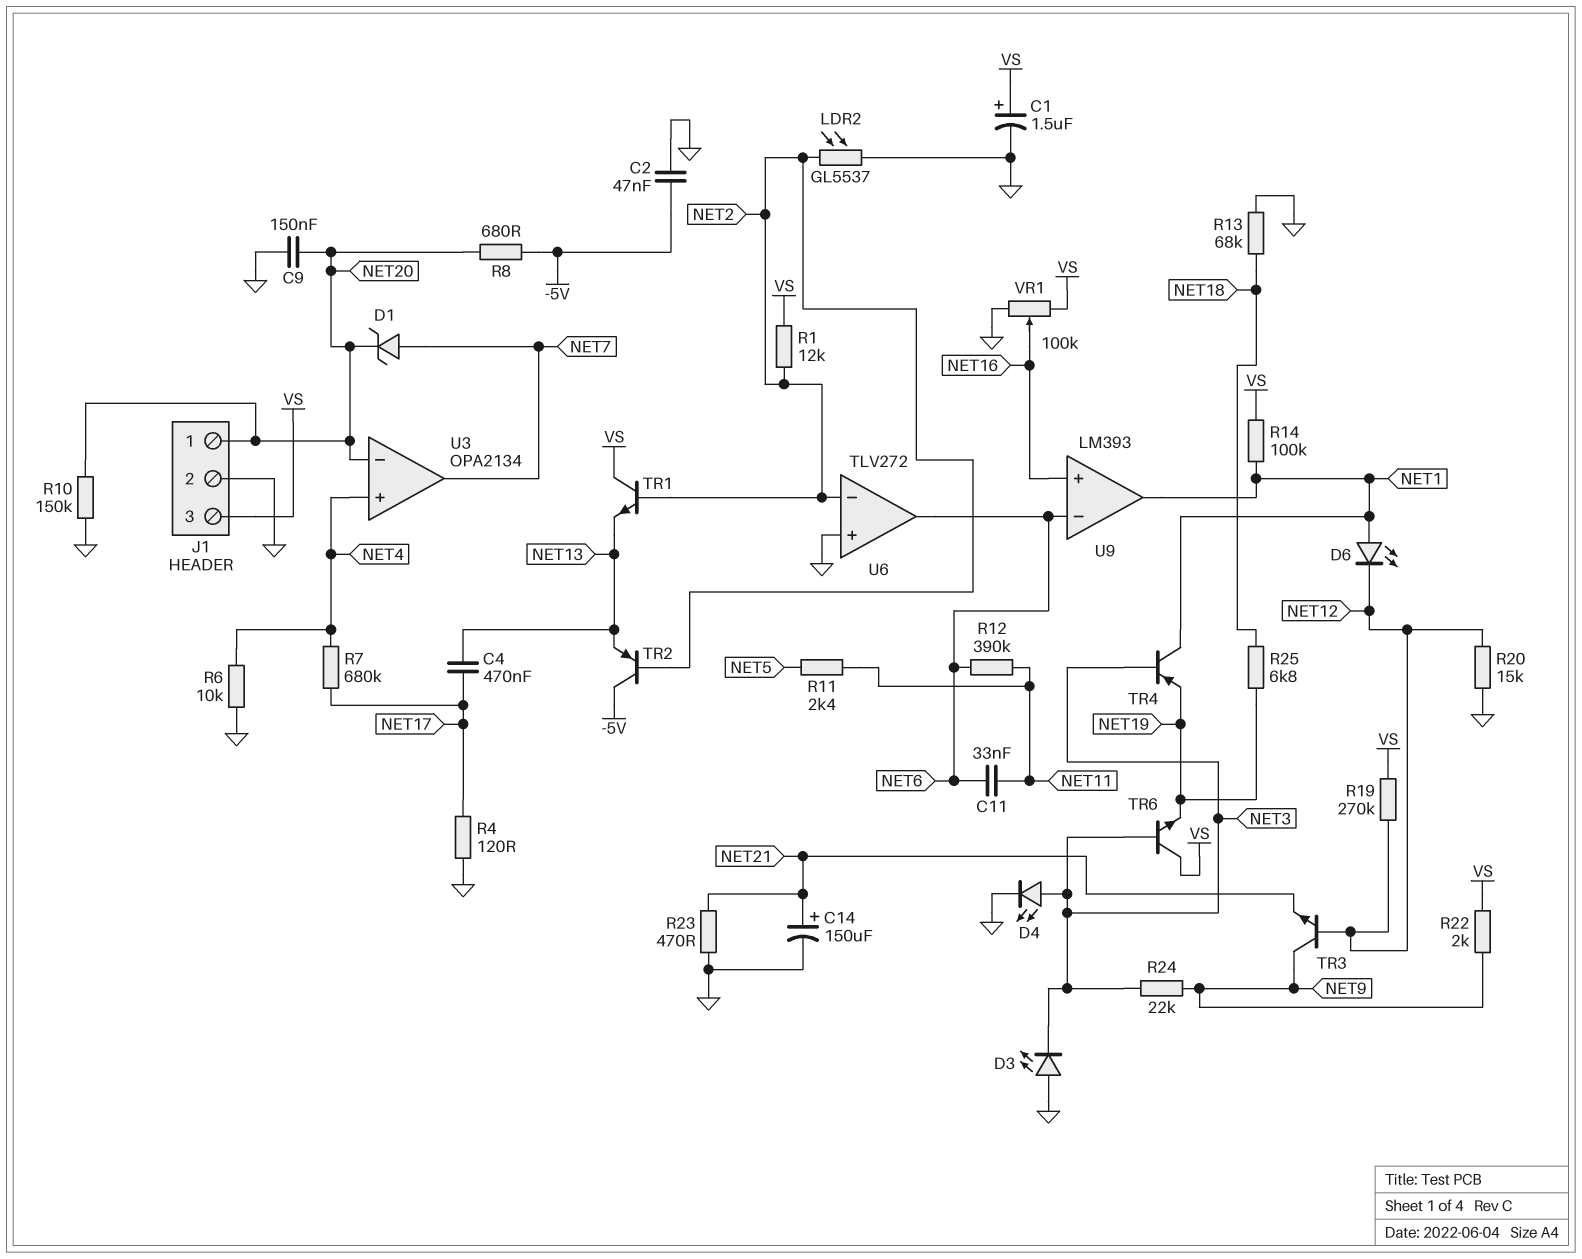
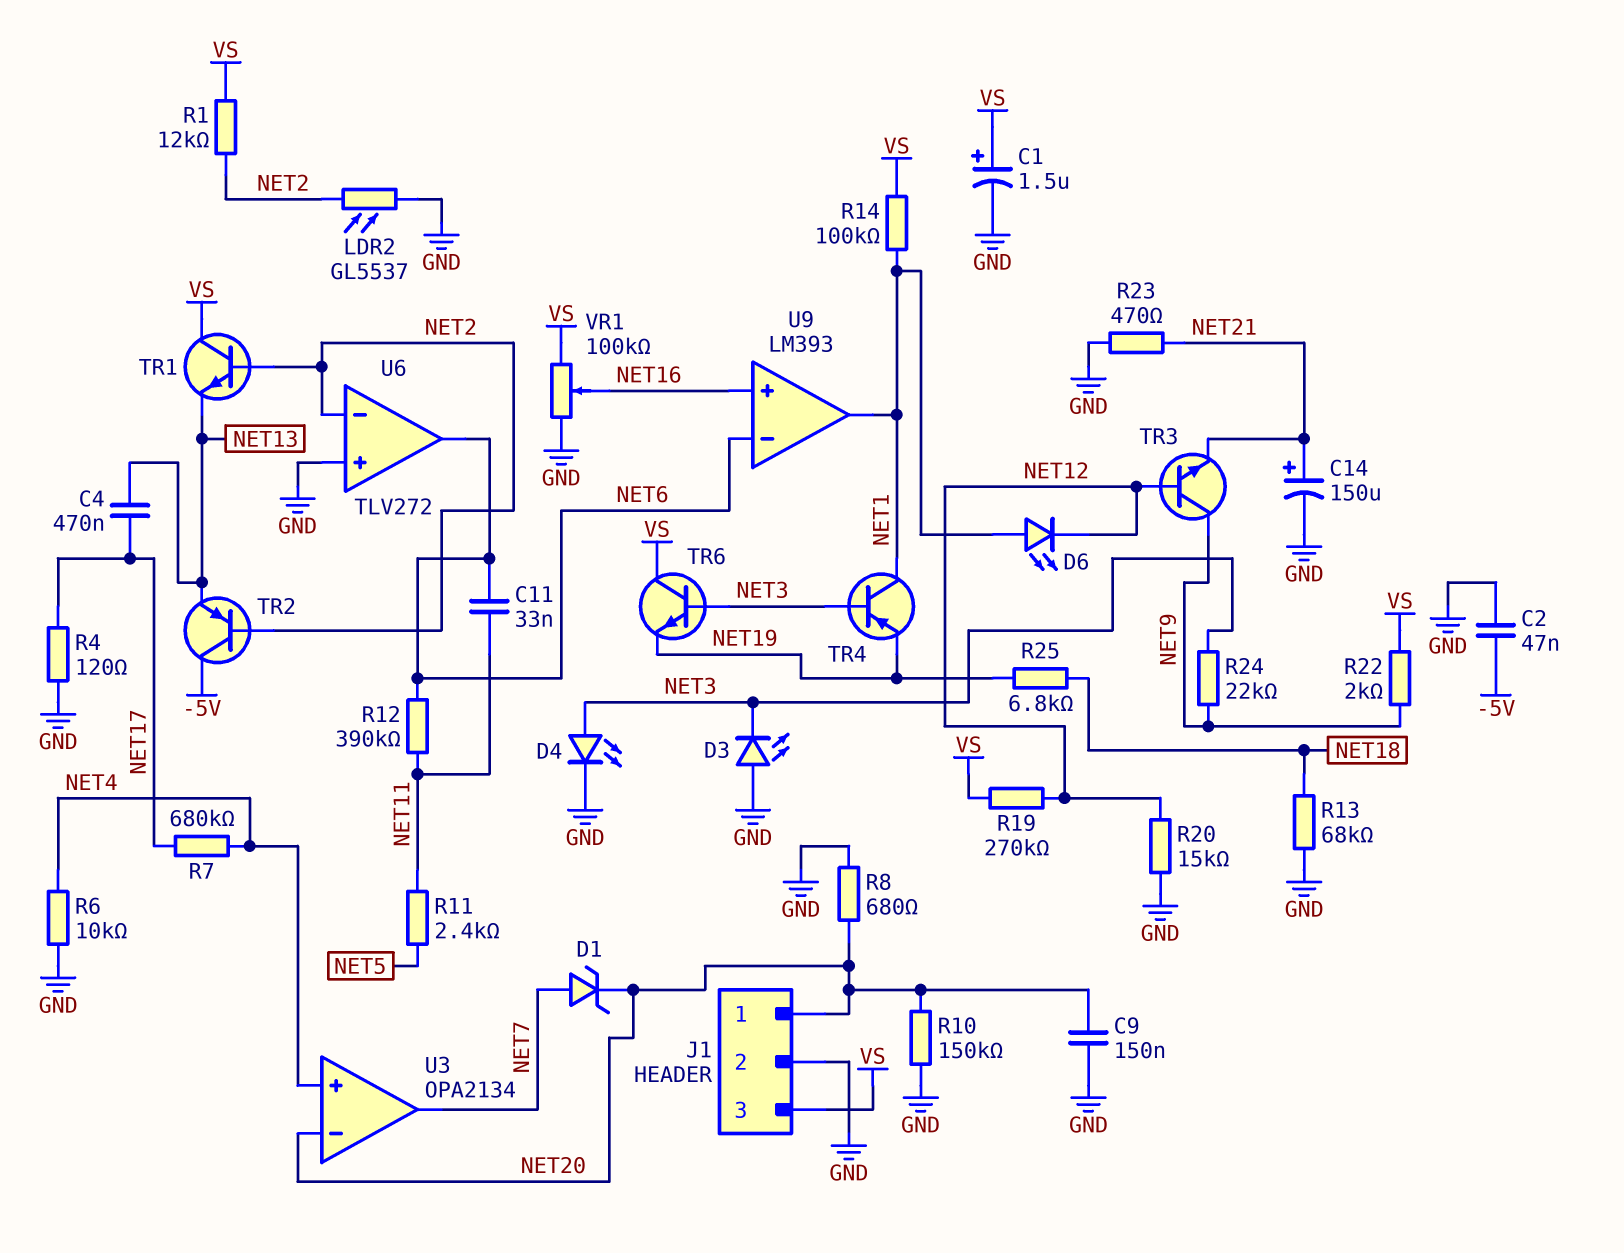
R8: 680 (-5V, NET20) -> 680 (GND, NET20)

